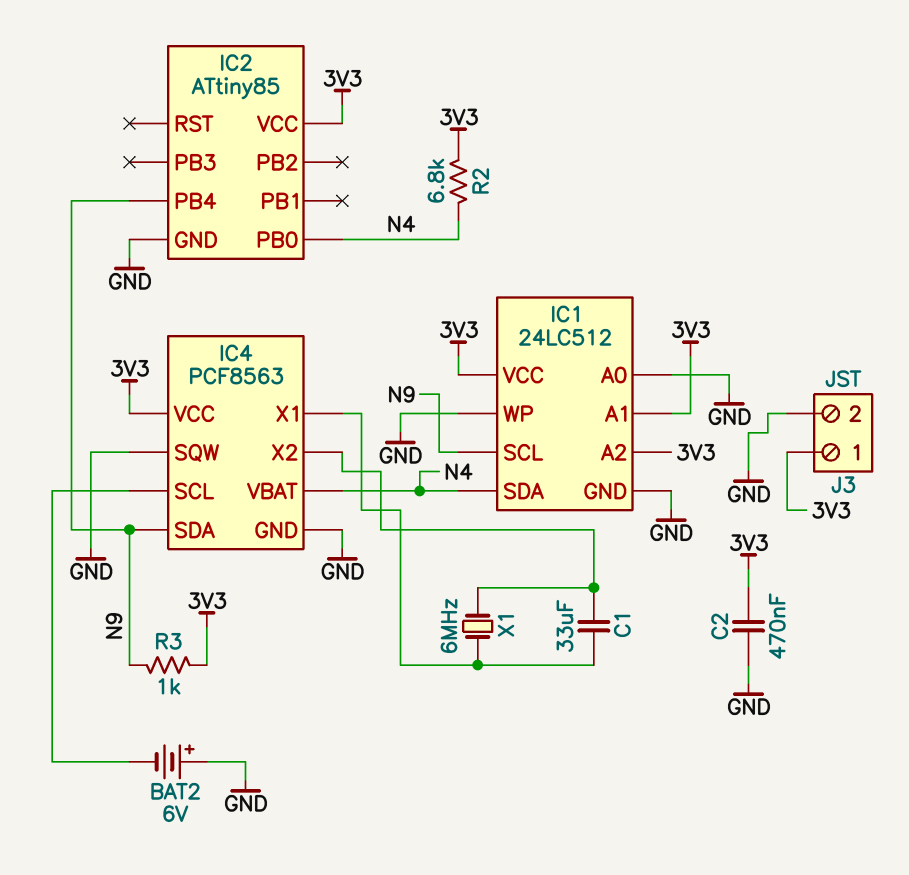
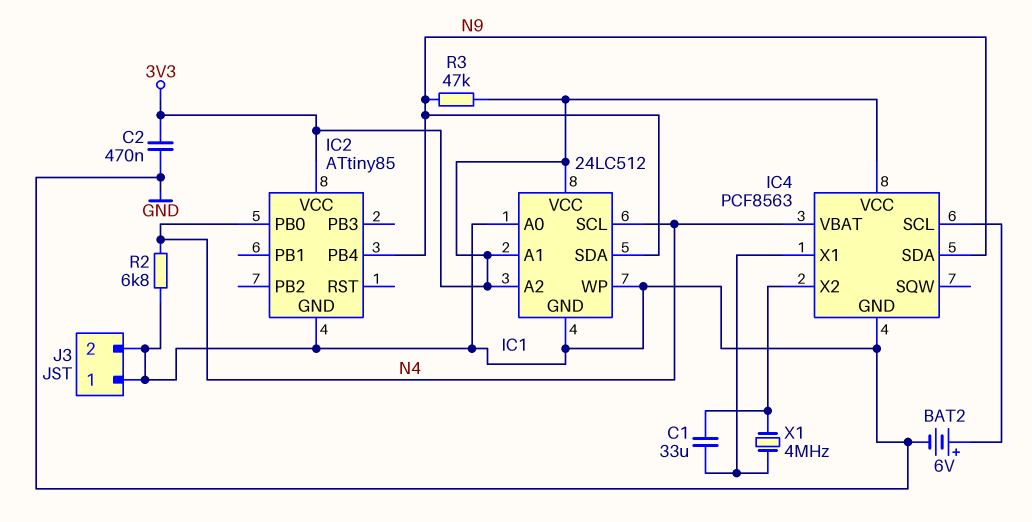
BAT2: 6V (plus GND, minus IC4/SCL) -> 6V (plus IC4/SCL, minus GND)
IC1 pin SCL: N9 -> N4
IC1 pin SDA: N4 -> N9
IC4 pin SQW: GND -> none
J3 pin 1: 3V3 -> GND
R2: 6.8k (3V3, N4) -> 6.8k (GND, N4)
R3: 1k (3V3, N9) -> 47k (3V3, N9)
X1: 6MHz (IC4/X1, IC4/X2) -> 4MHz (IC4/X1, IC4/X2)

